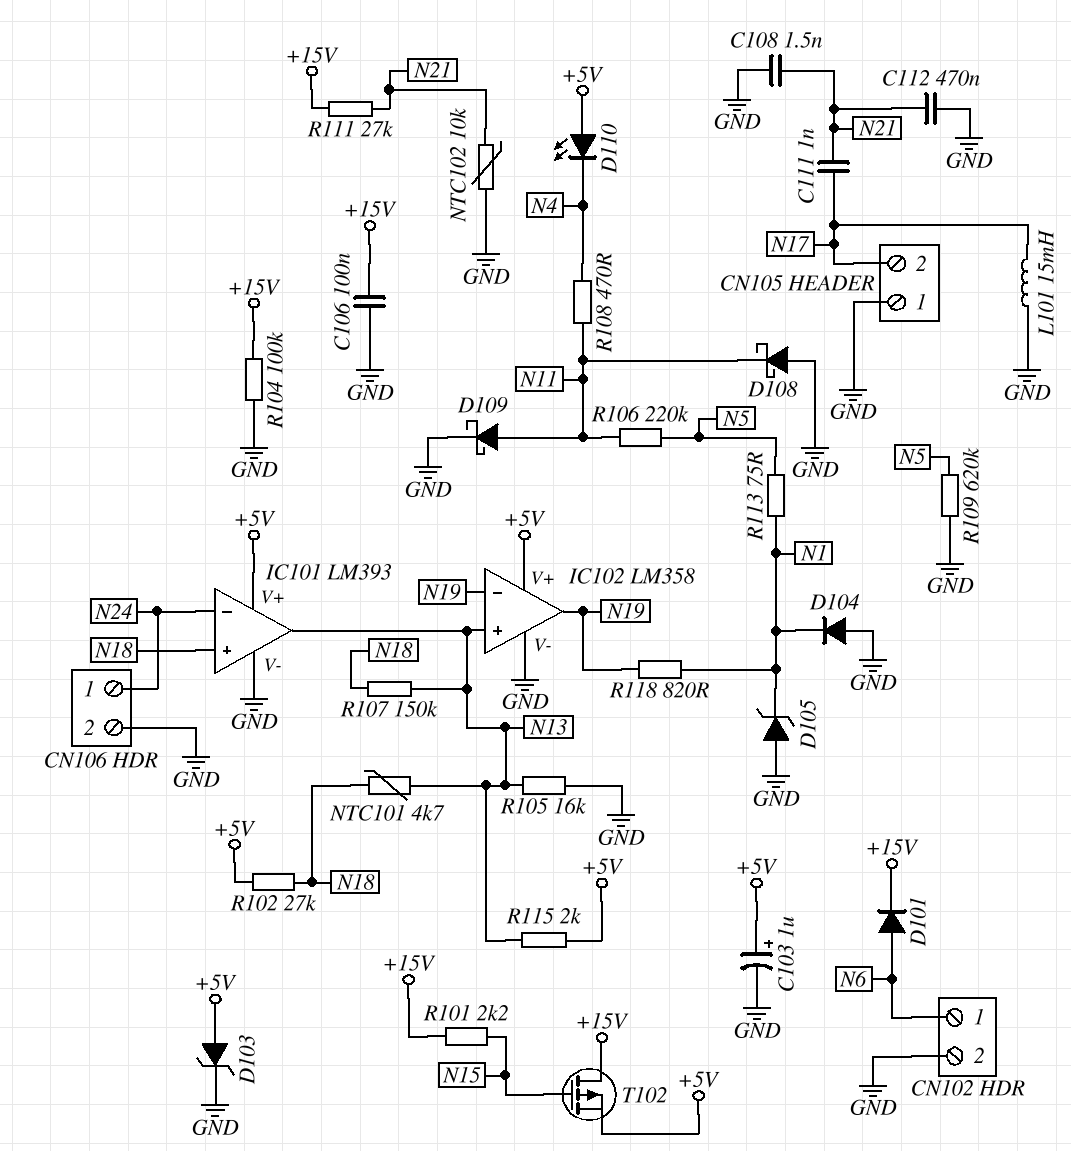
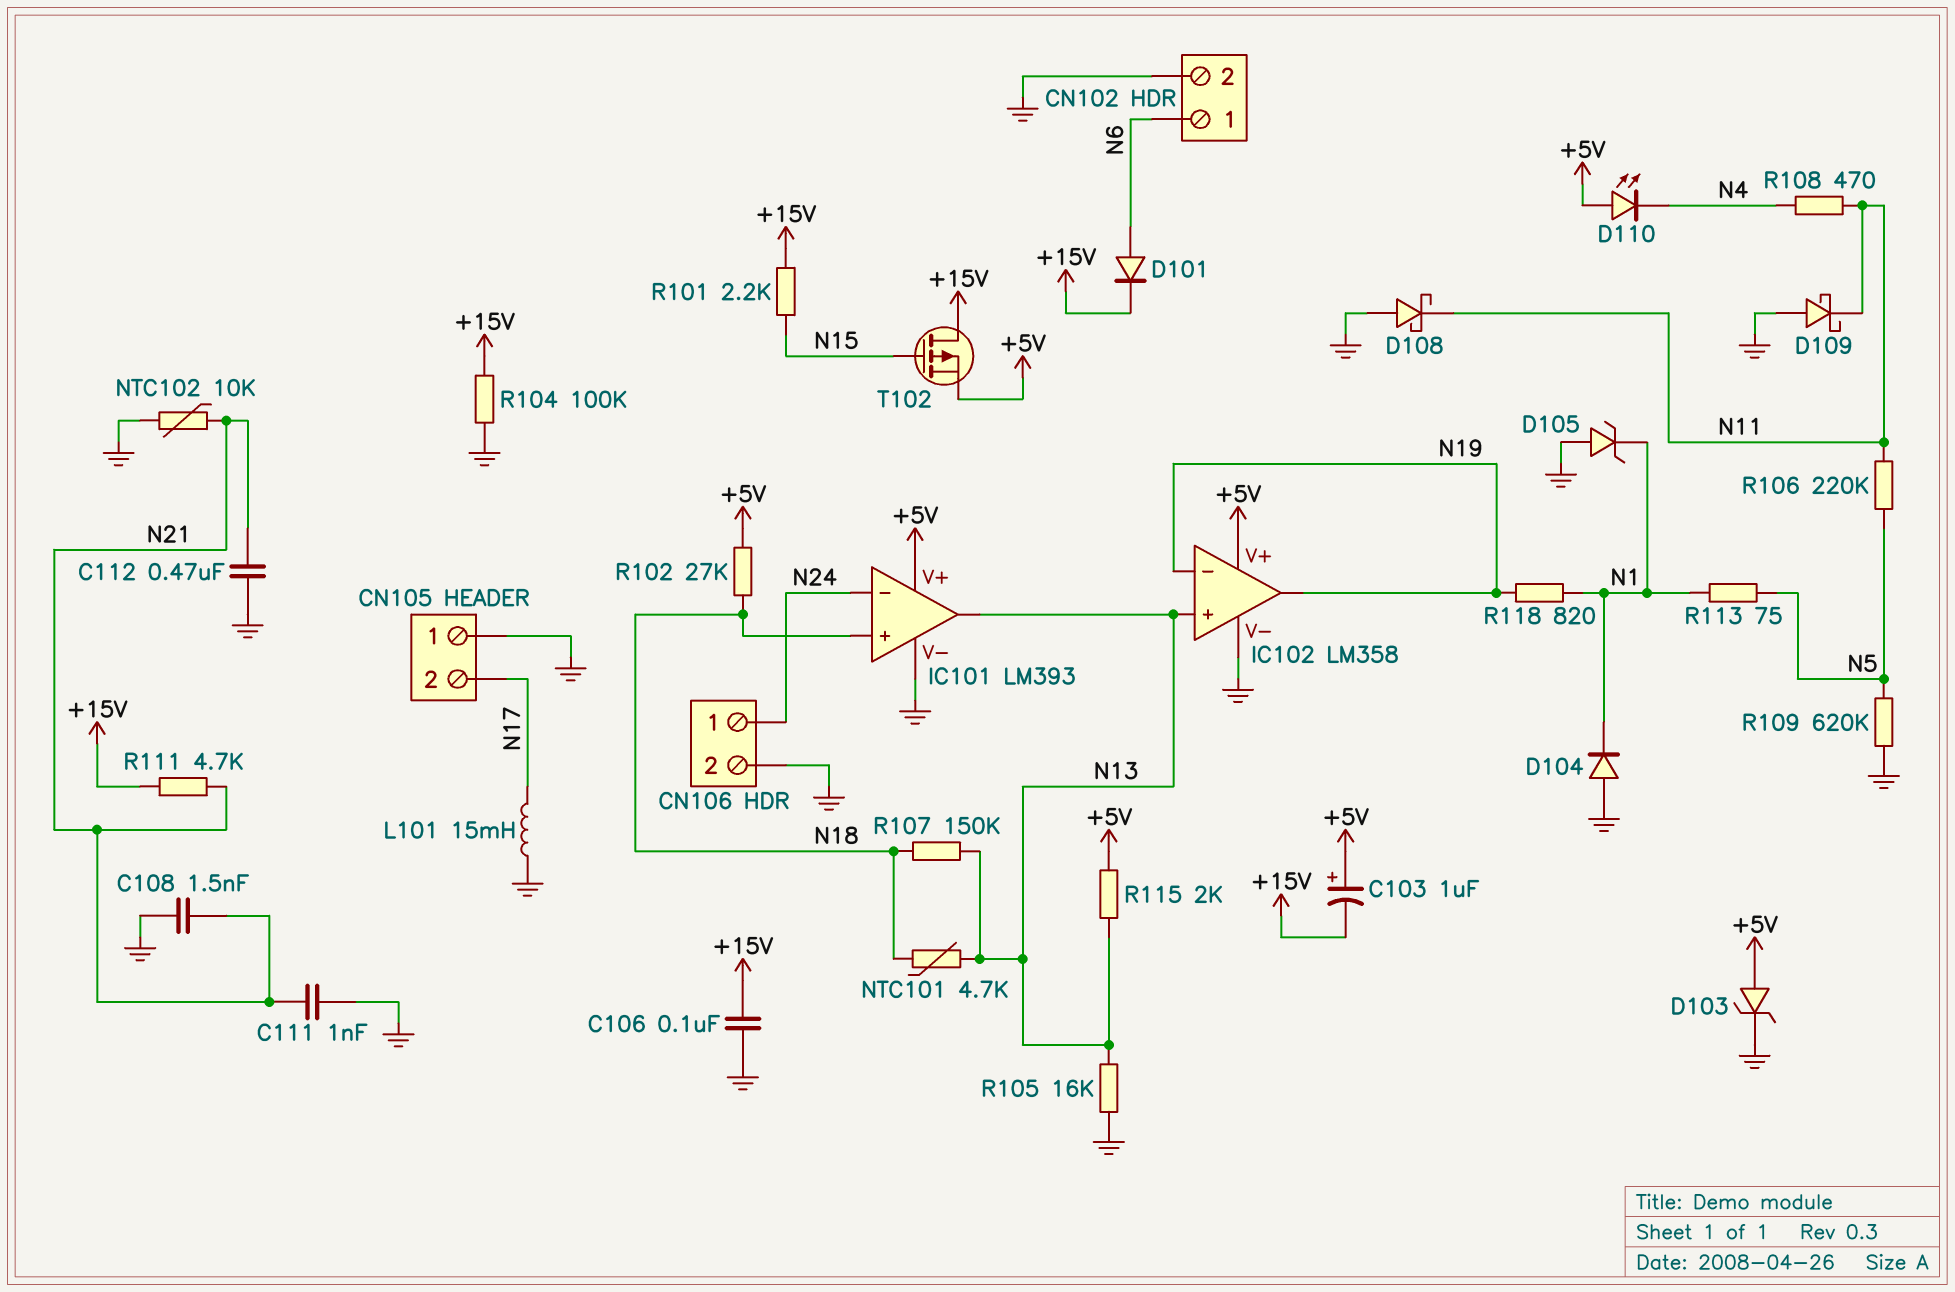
C103: 1uF (plus +5V, minus GND) -> 1uF (plus +5V, minus +15V)
C111: 1nF (N17, N21) -> 1nF (GND, N21)
D109: schottky (A N11, K GND) -> schottky (A GND, K N11)
R111: 27k (+15V, N21) -> 4.7k (+15V, N21)

